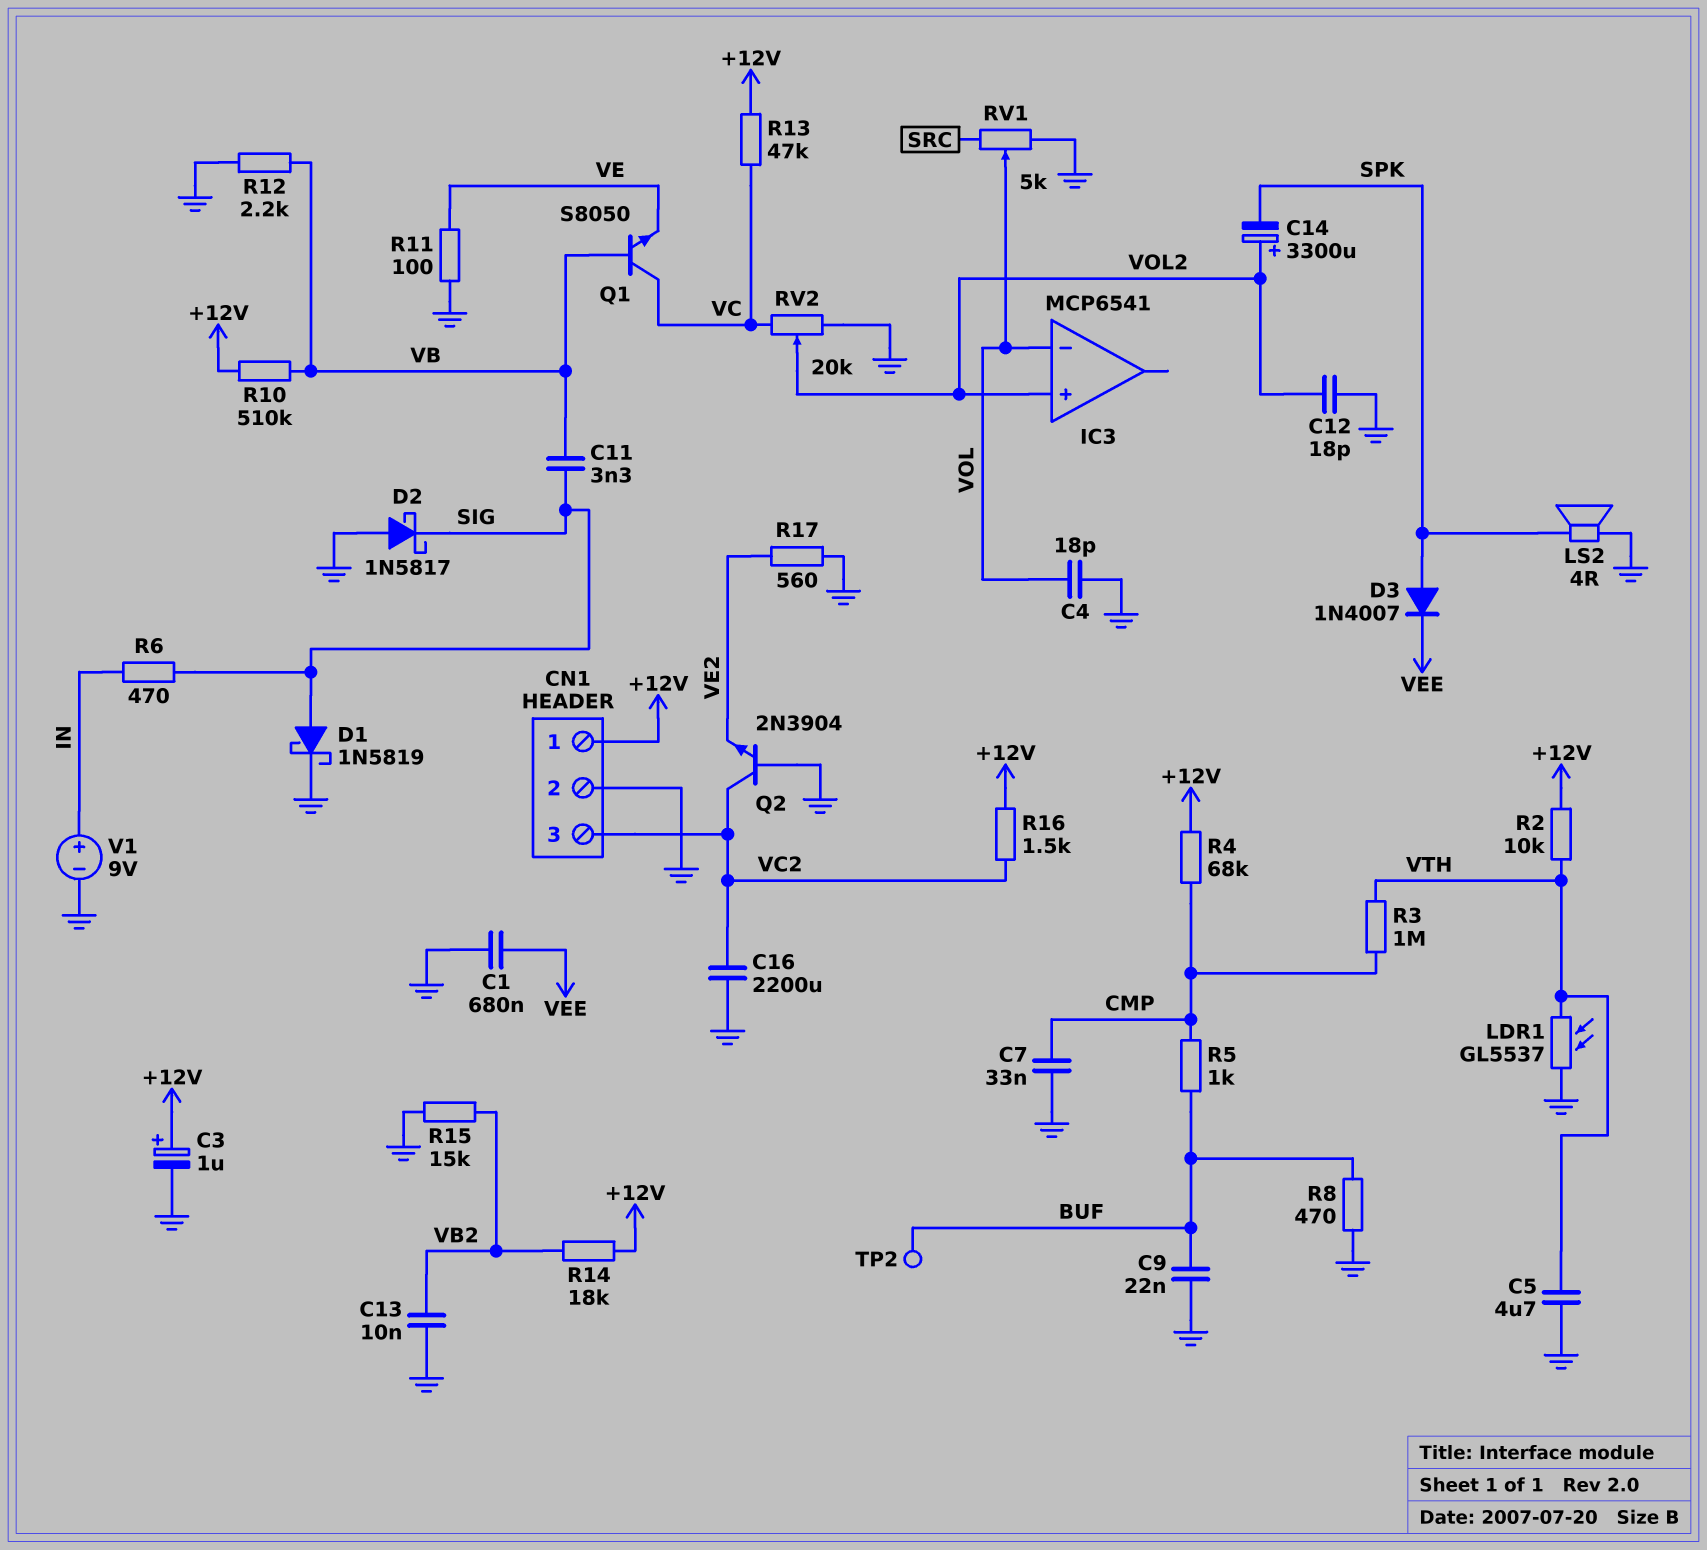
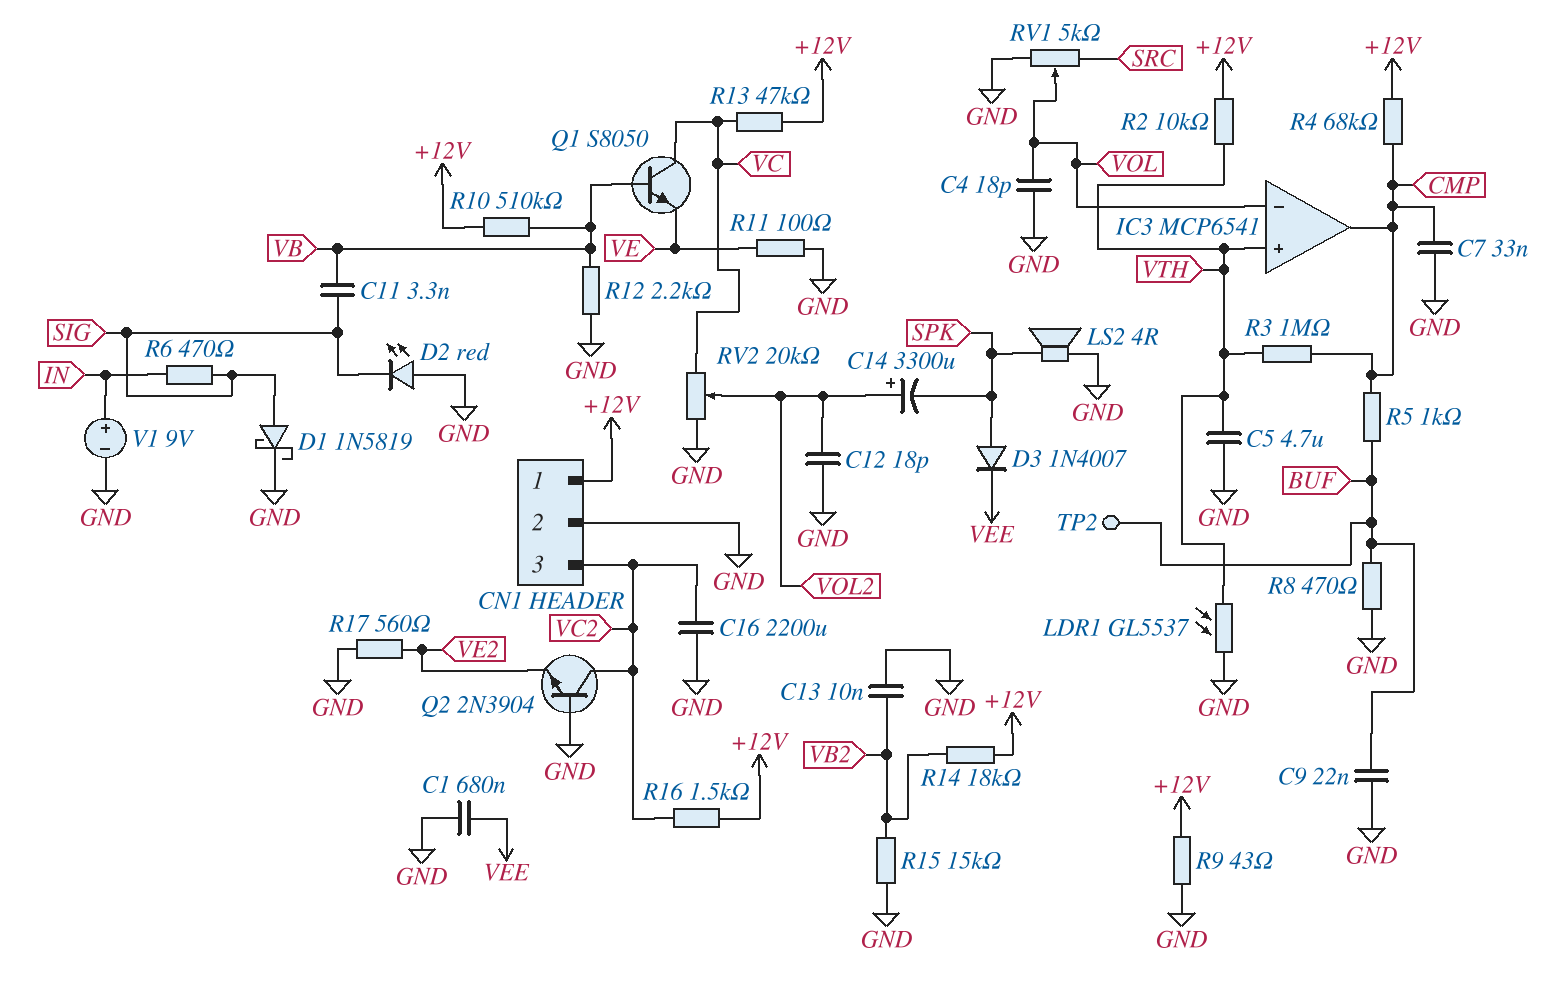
C3: 1uF (plus +12V, minus GND) -> none
D2: schottky 1N5817 (A GND, K SIG) -> LED red (A GND, K SIG)
IC3 pin in+: VOL2 -> VTH
IC3 pin out: none -> CMP
R9: none -> 43 (+12V, GND)

